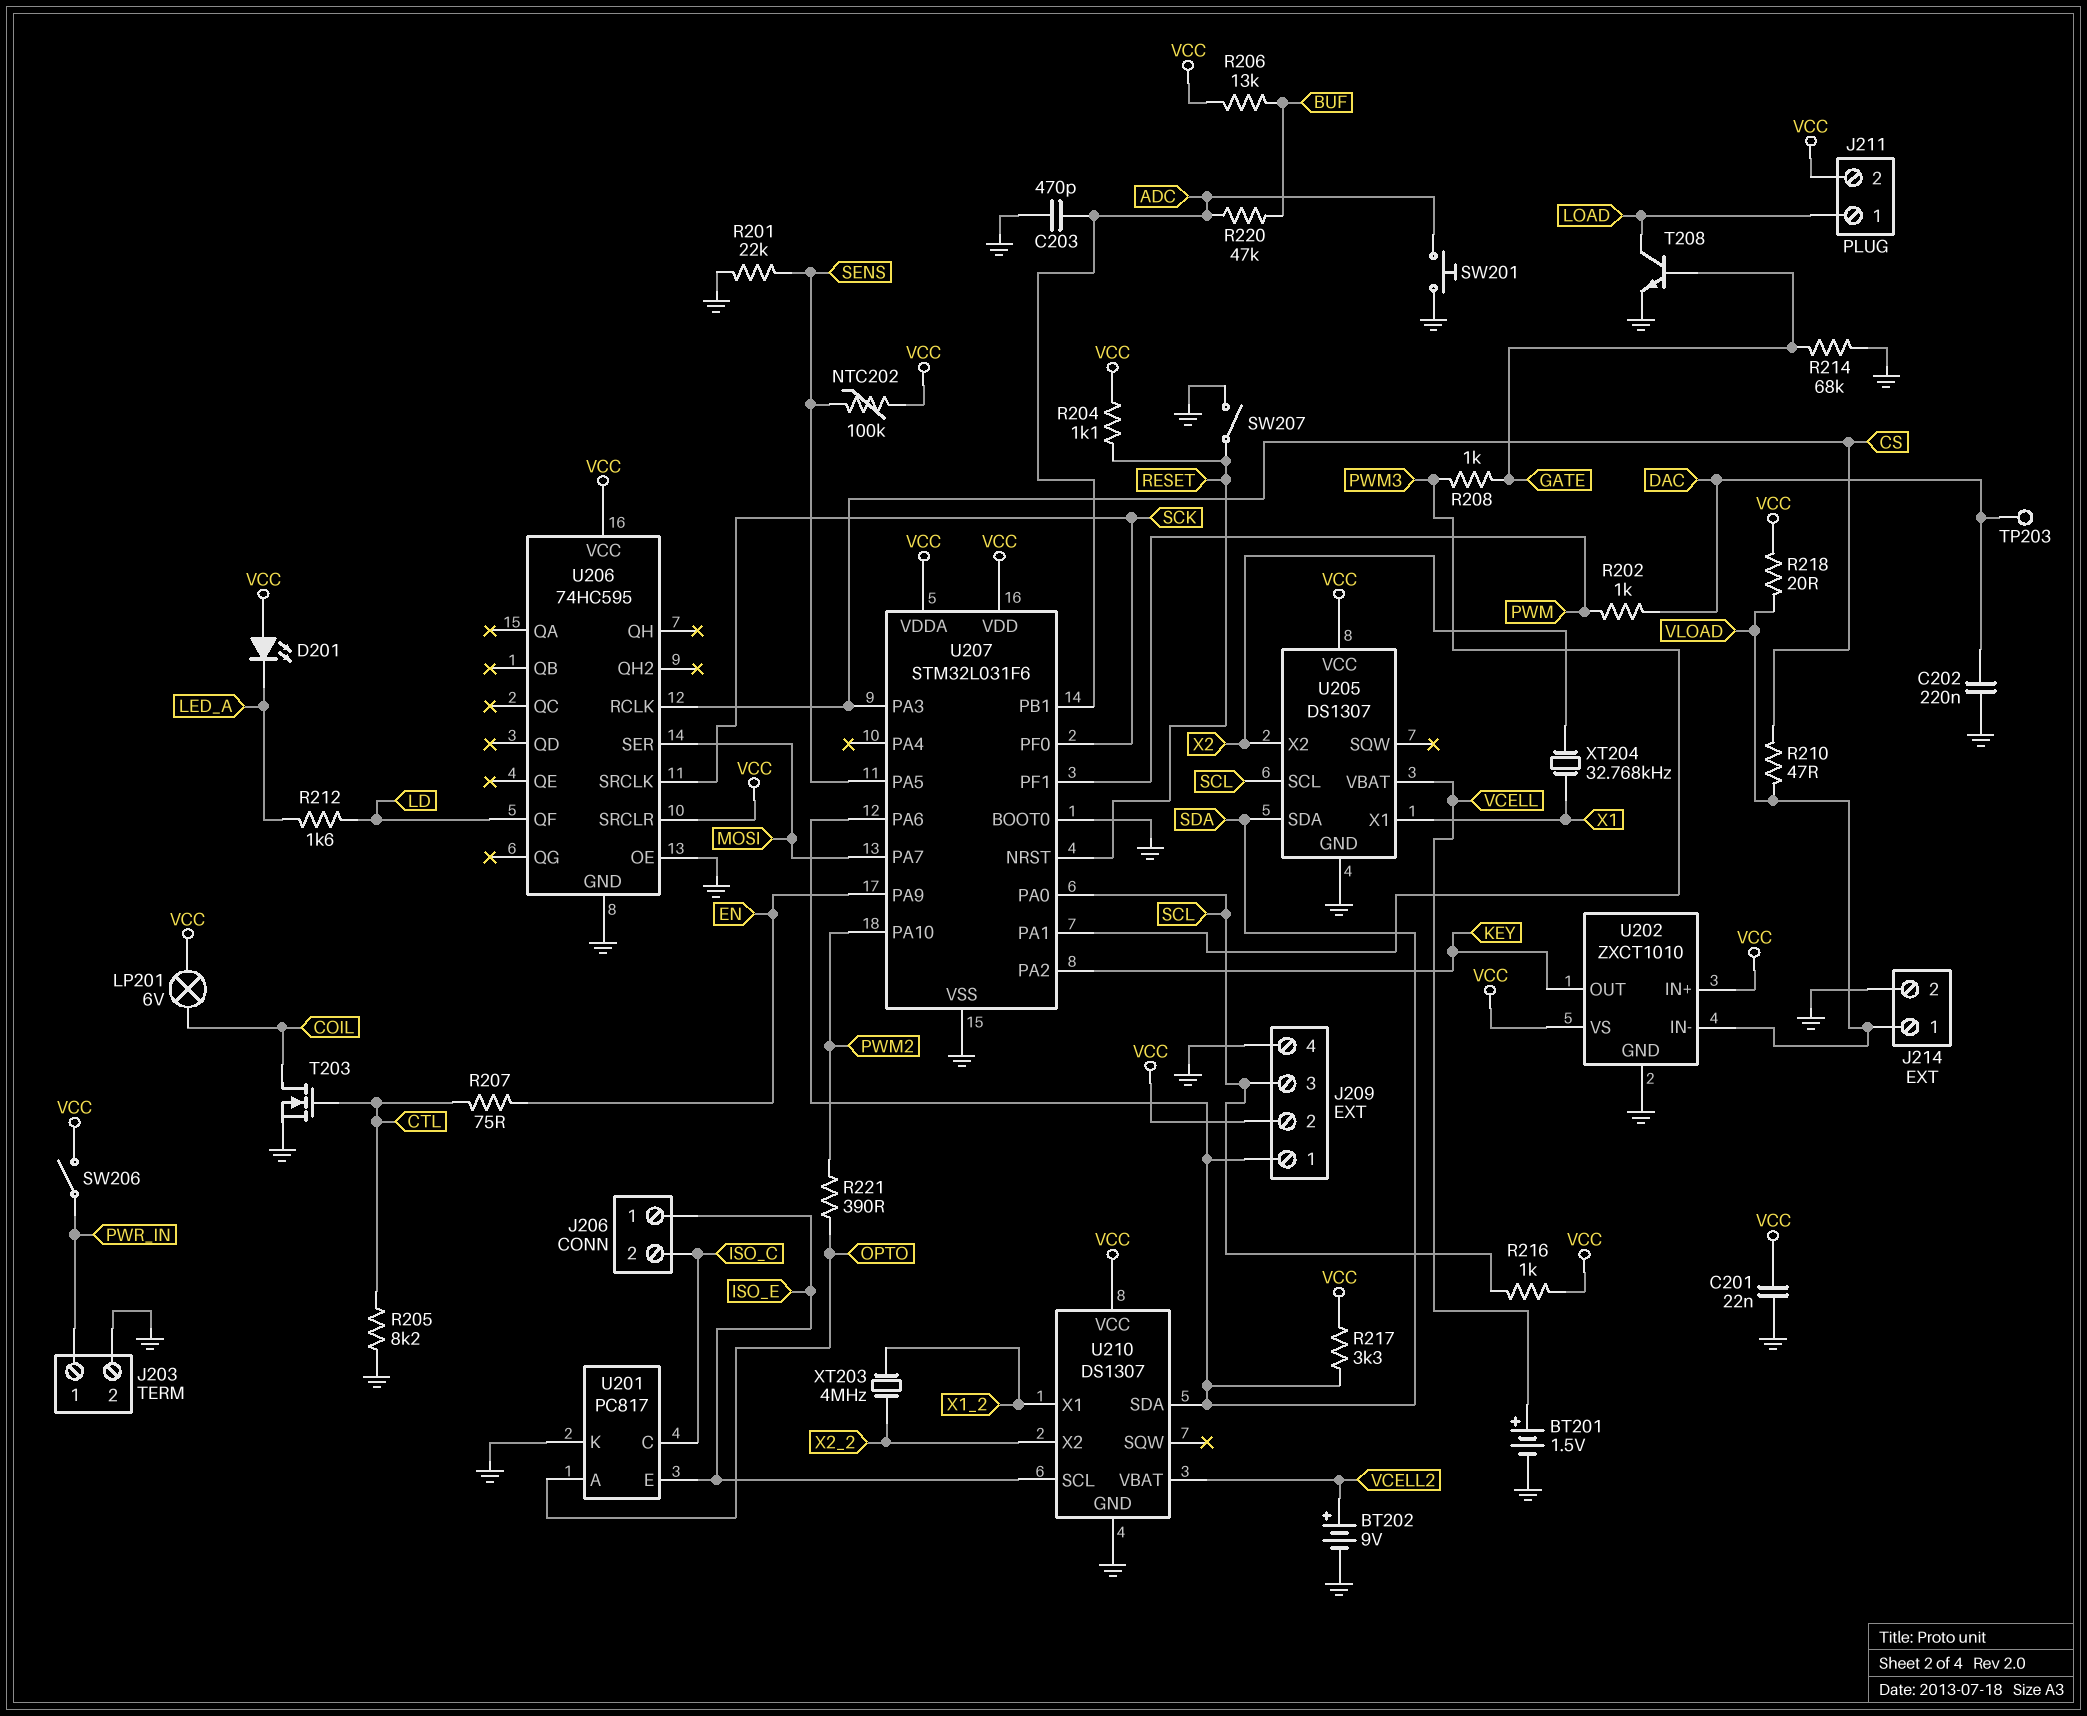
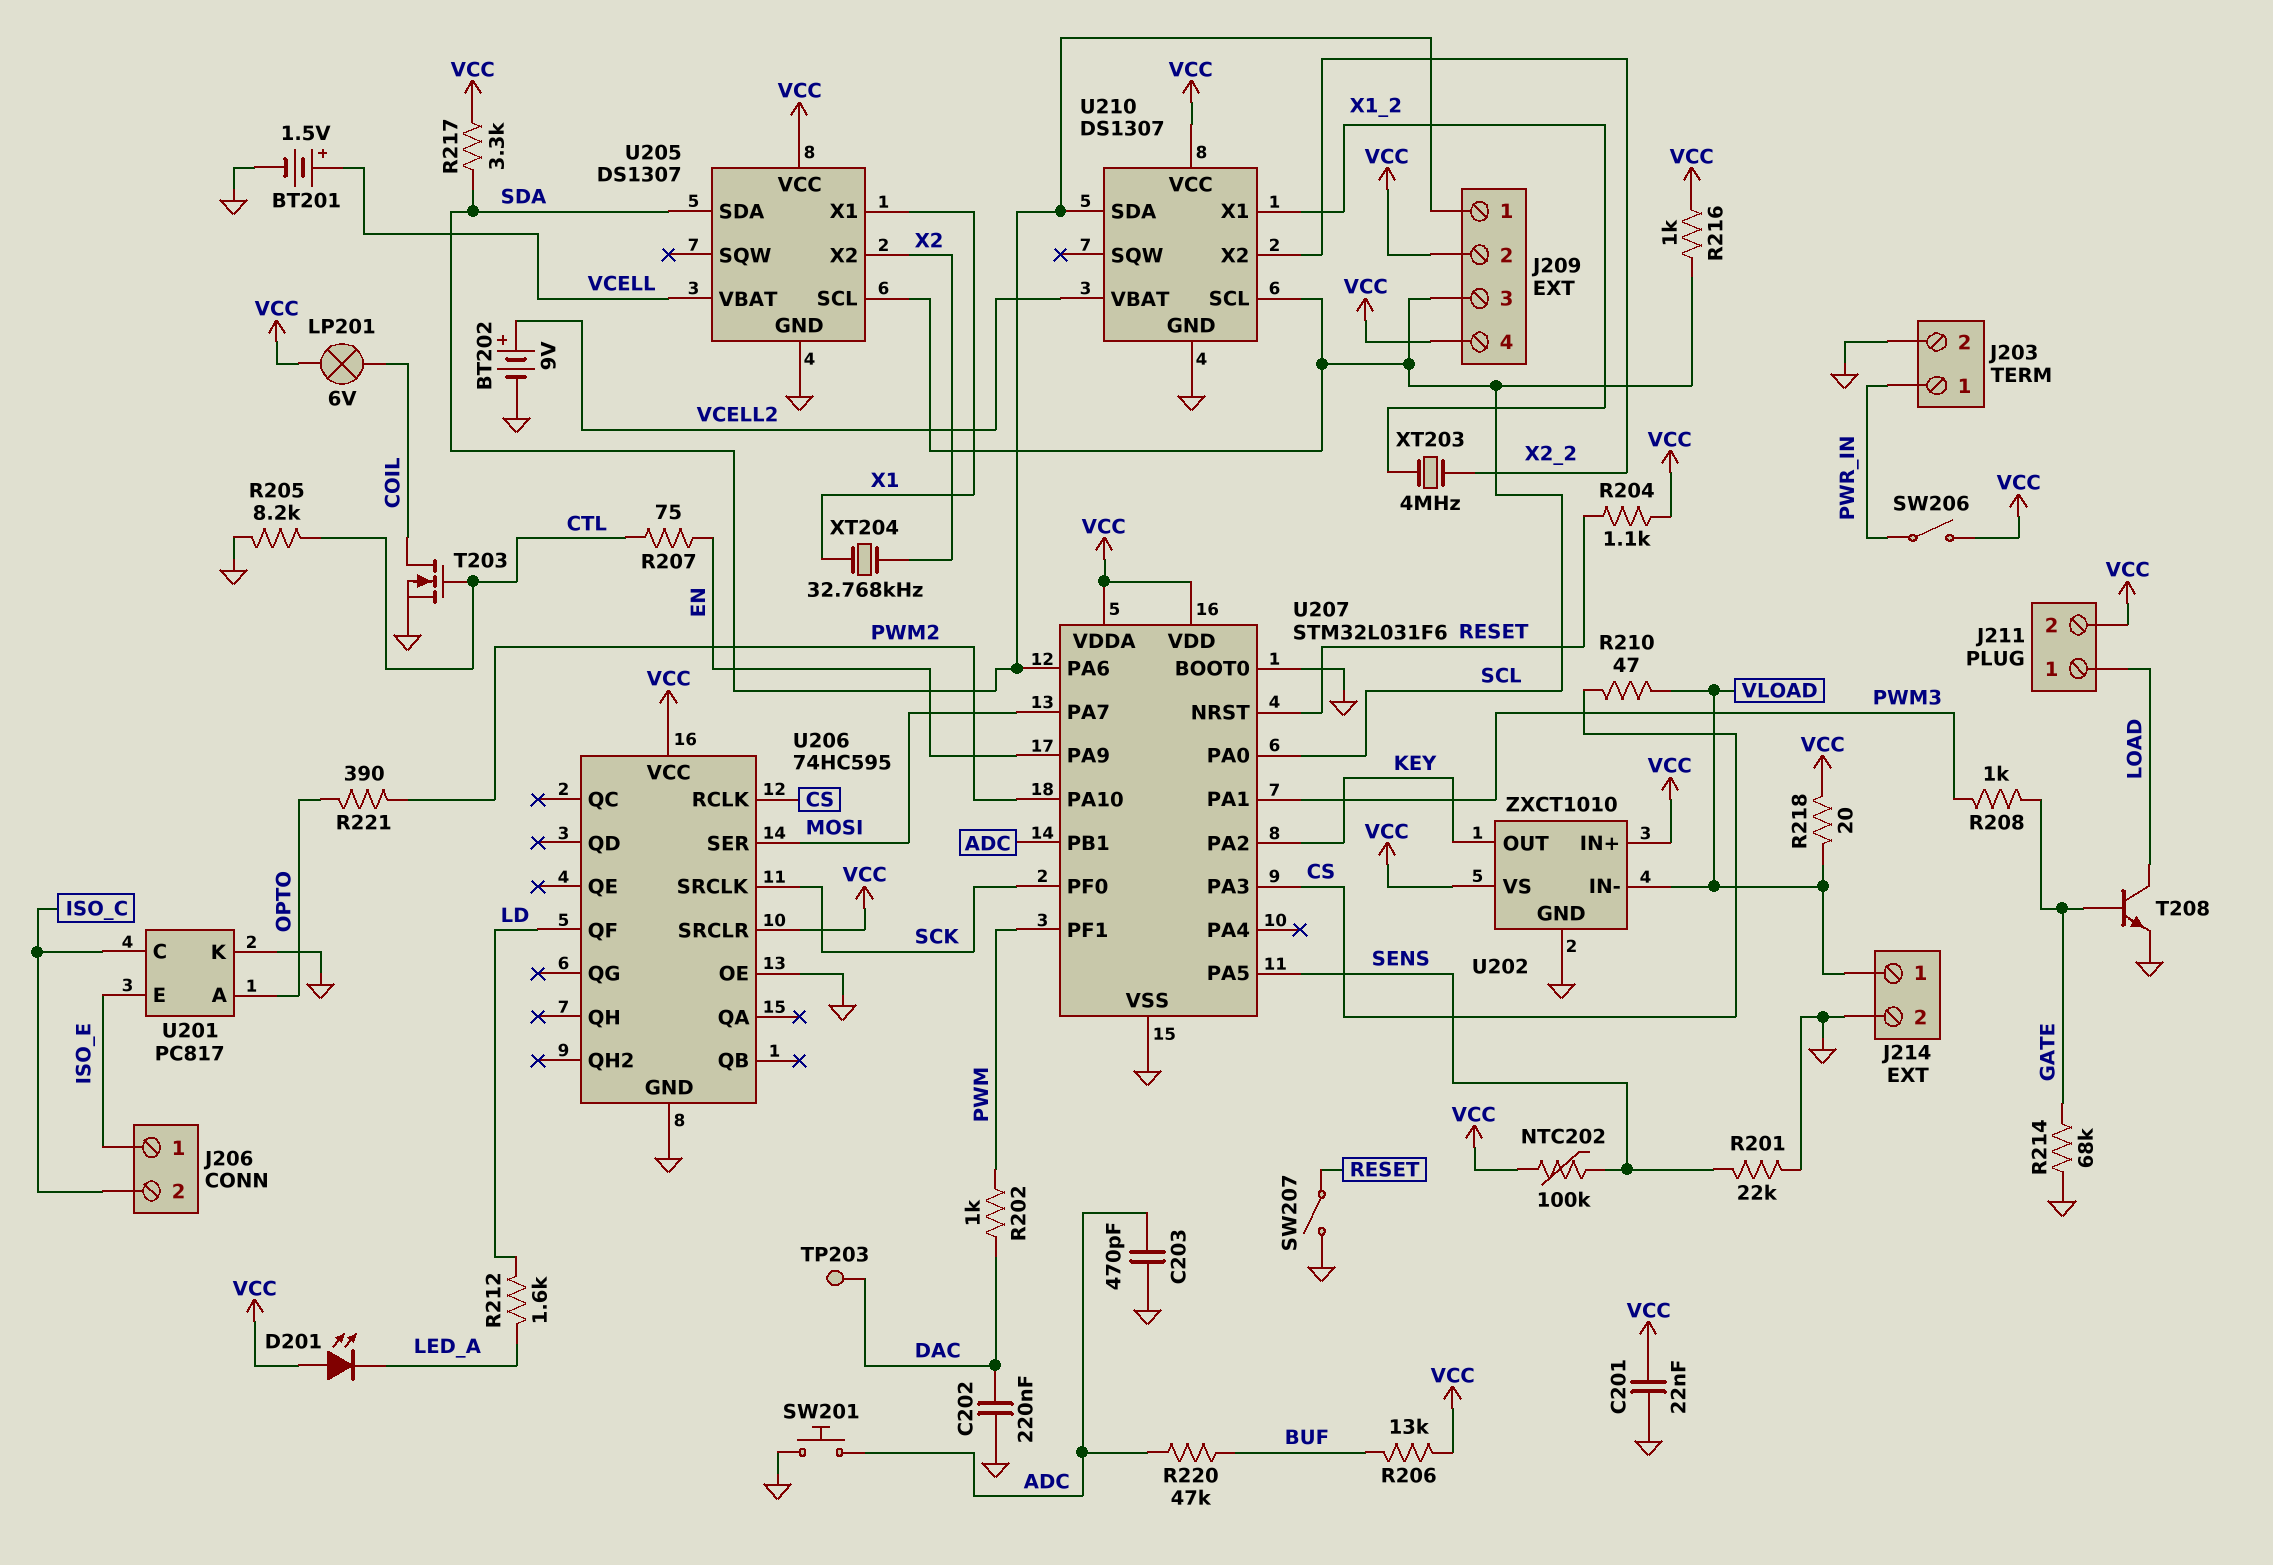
J209 pin 4: GND -> VCC
U210 pin SCL: ISO_E -> SCL

